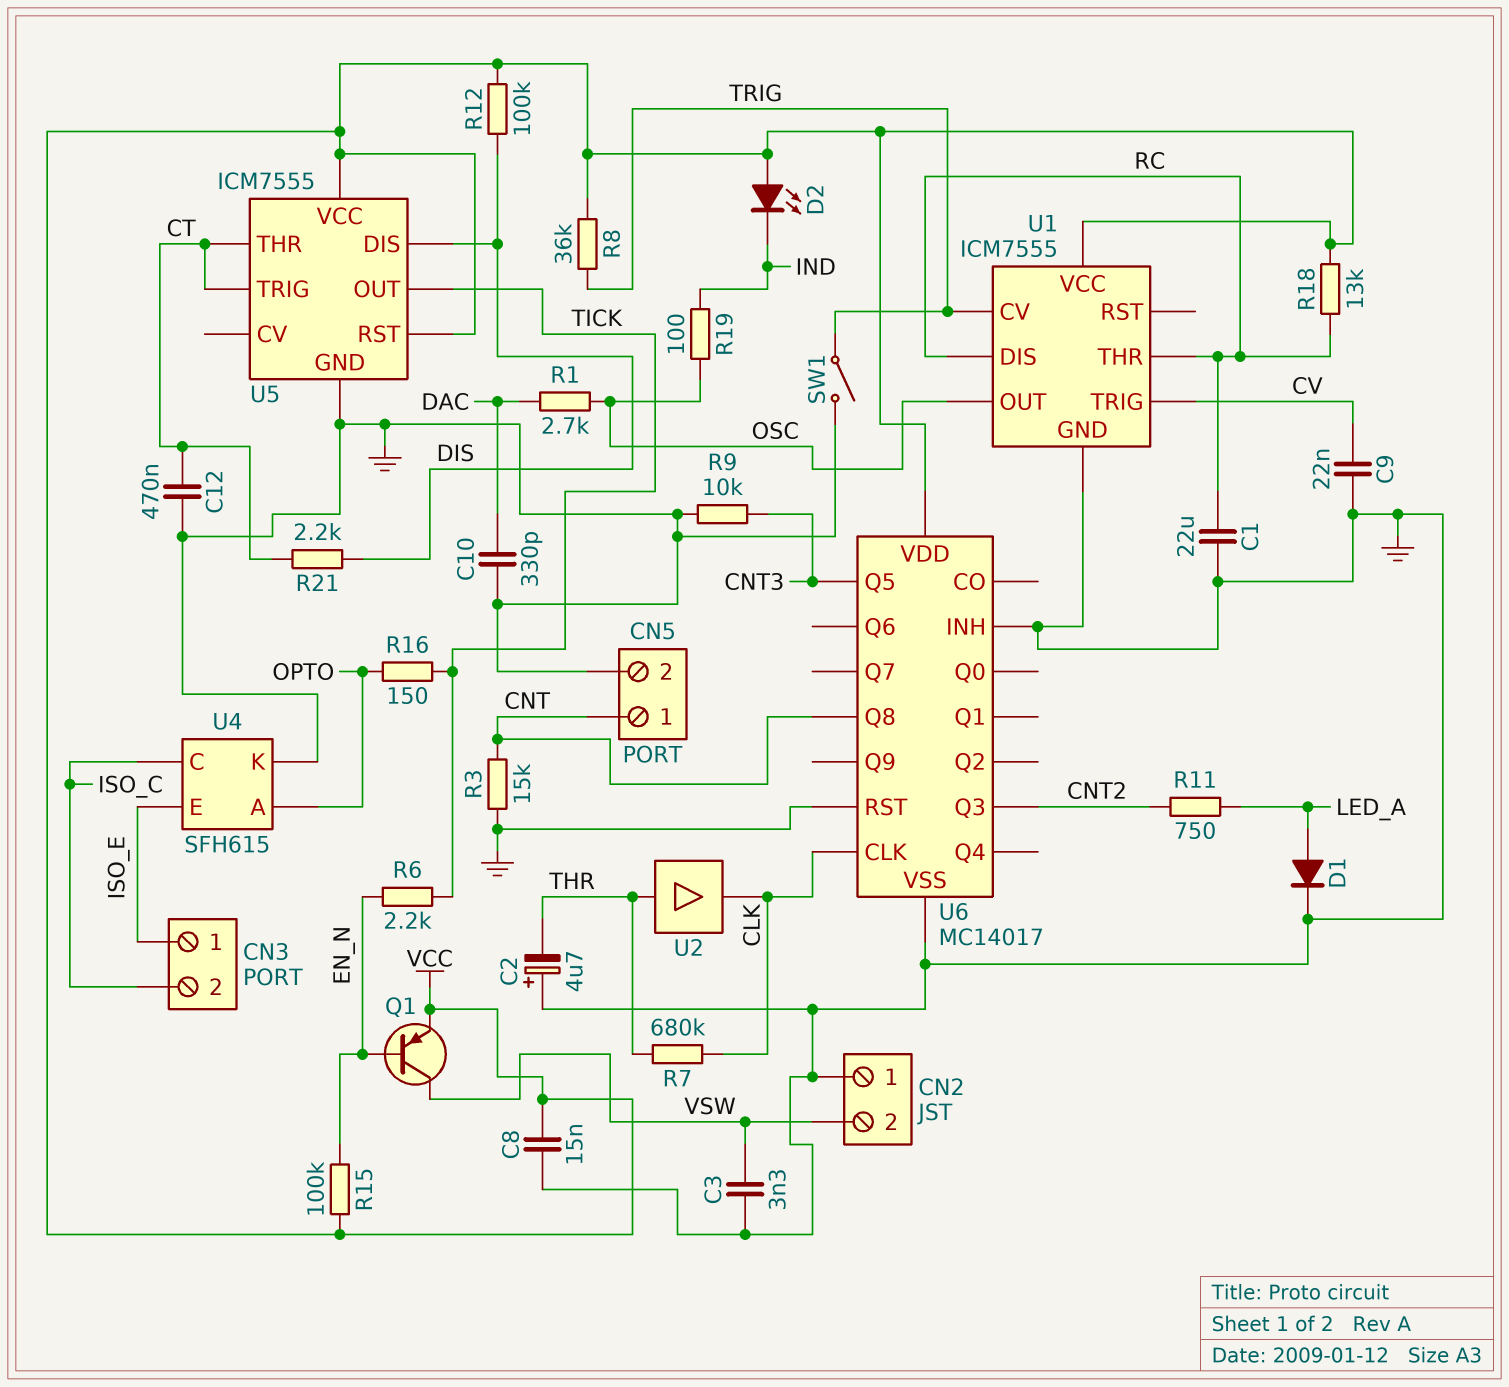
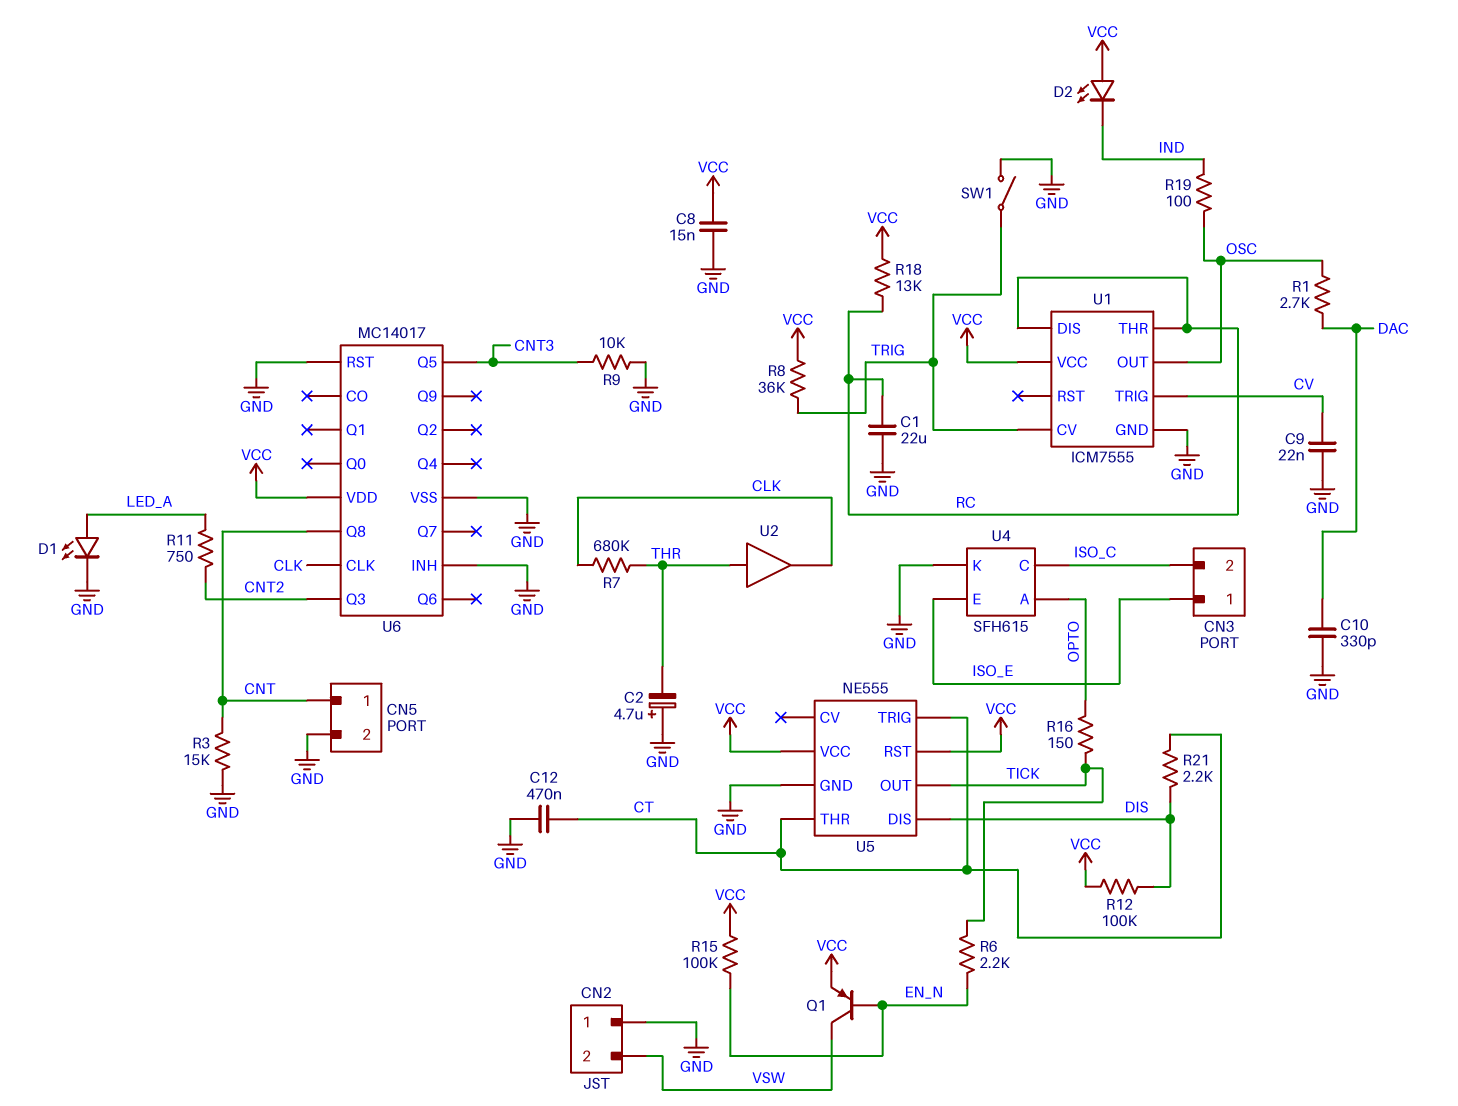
C3: 3.3nF (GND, VSW) -> none
D1: diode (A LED_A, K GND) -> LED (A LED_A, K GND)
U5: ICM7555 -> NE555

